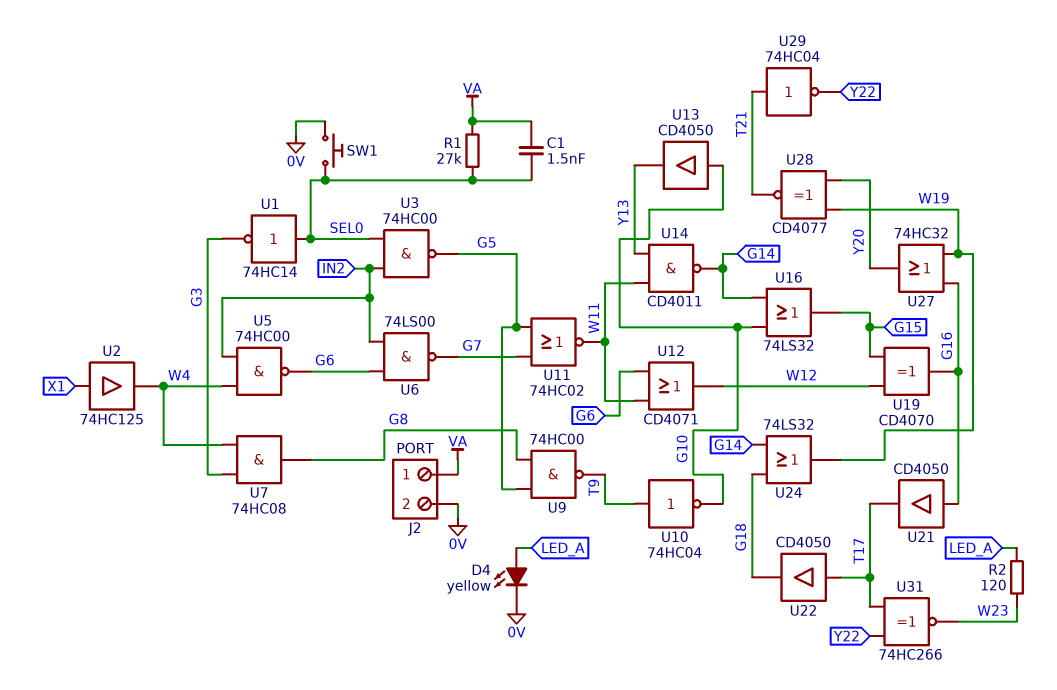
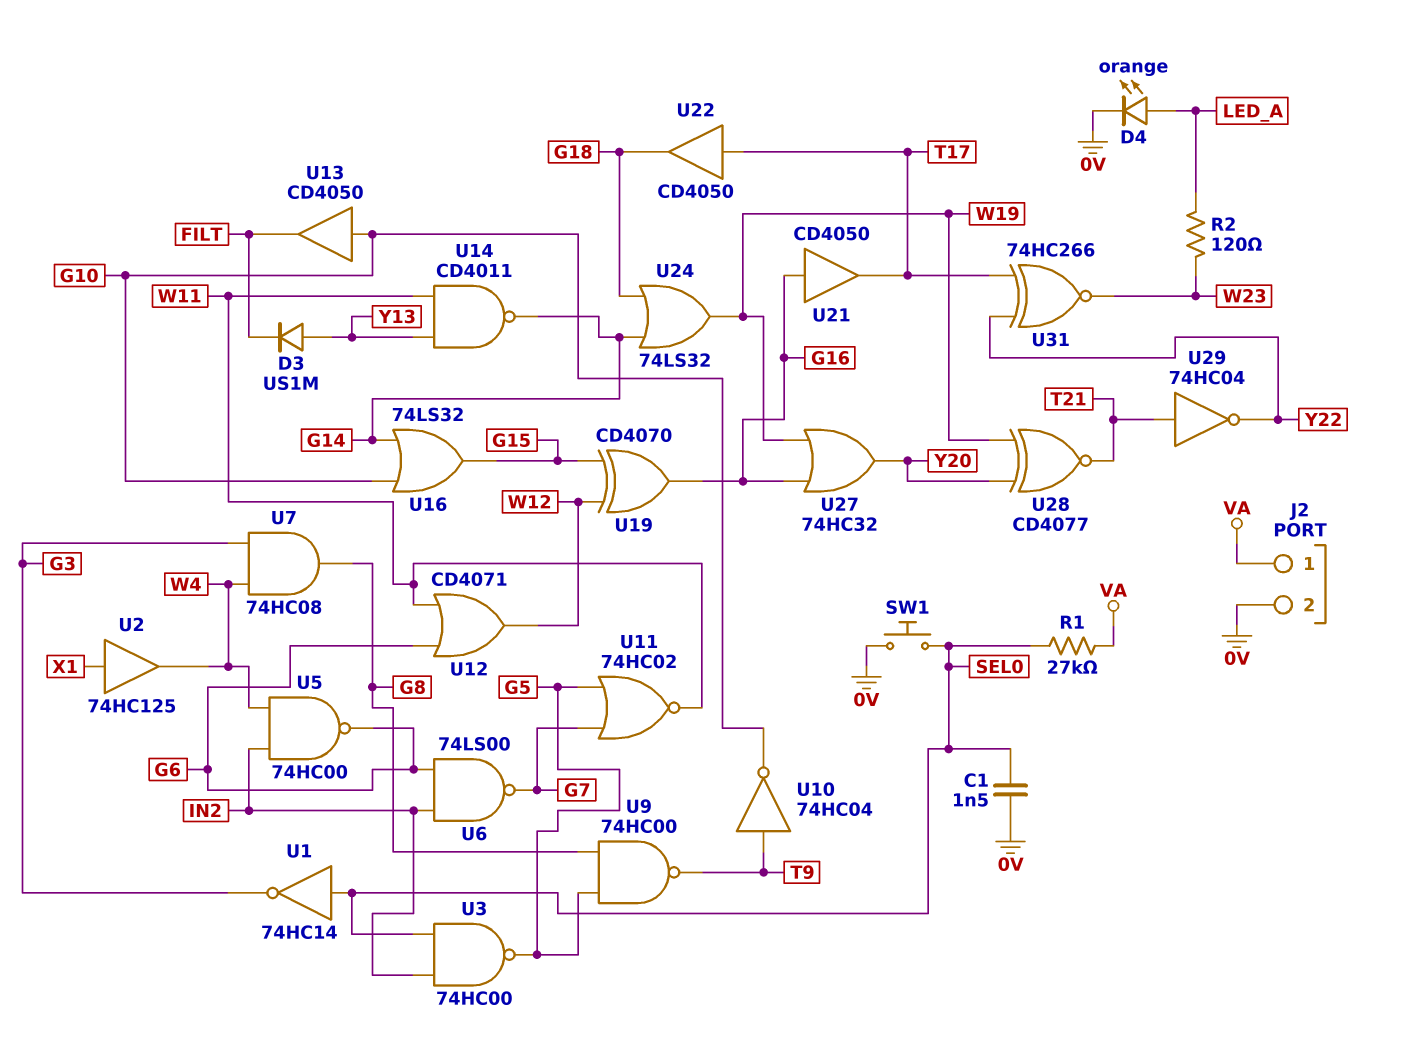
C1: 1.5nF (SEL0, VA) -> 1.5nF (0V, SEL0)
D3: none -> diode US1M (A Y13, K FILT)
D4: LED yellow (A LED_A, K 0V) -> LED orange (A LED_A, K 0V)
U13: buffer CD4050 (in G10, out Y13) -> buffer CD4050 (in G10, out FILT)

